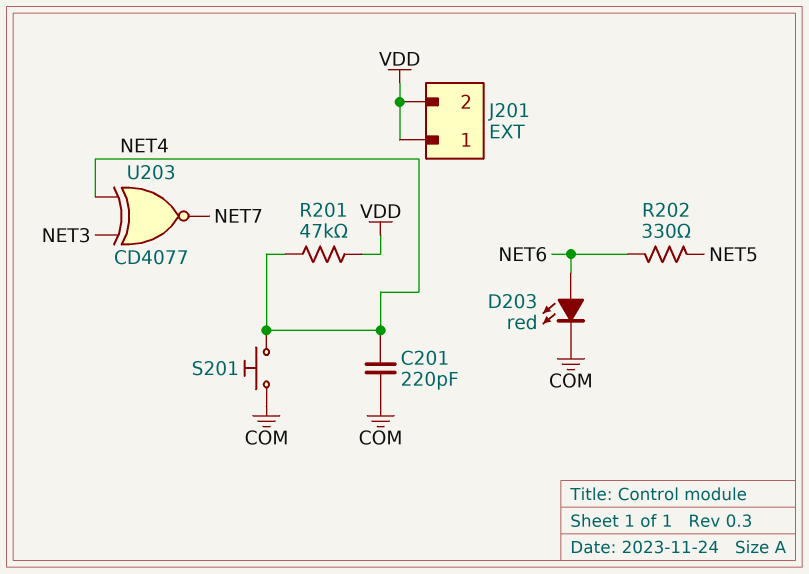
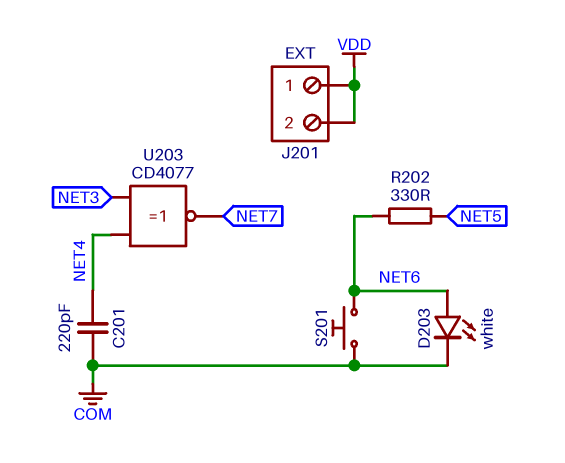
D203: LED red (A NET6, K COM) -> LED white (A NET6, K COM)
R201: 47k (NET4, VDD) -> none
S201: button (COM, NET4) -> button (COM, NET6)

